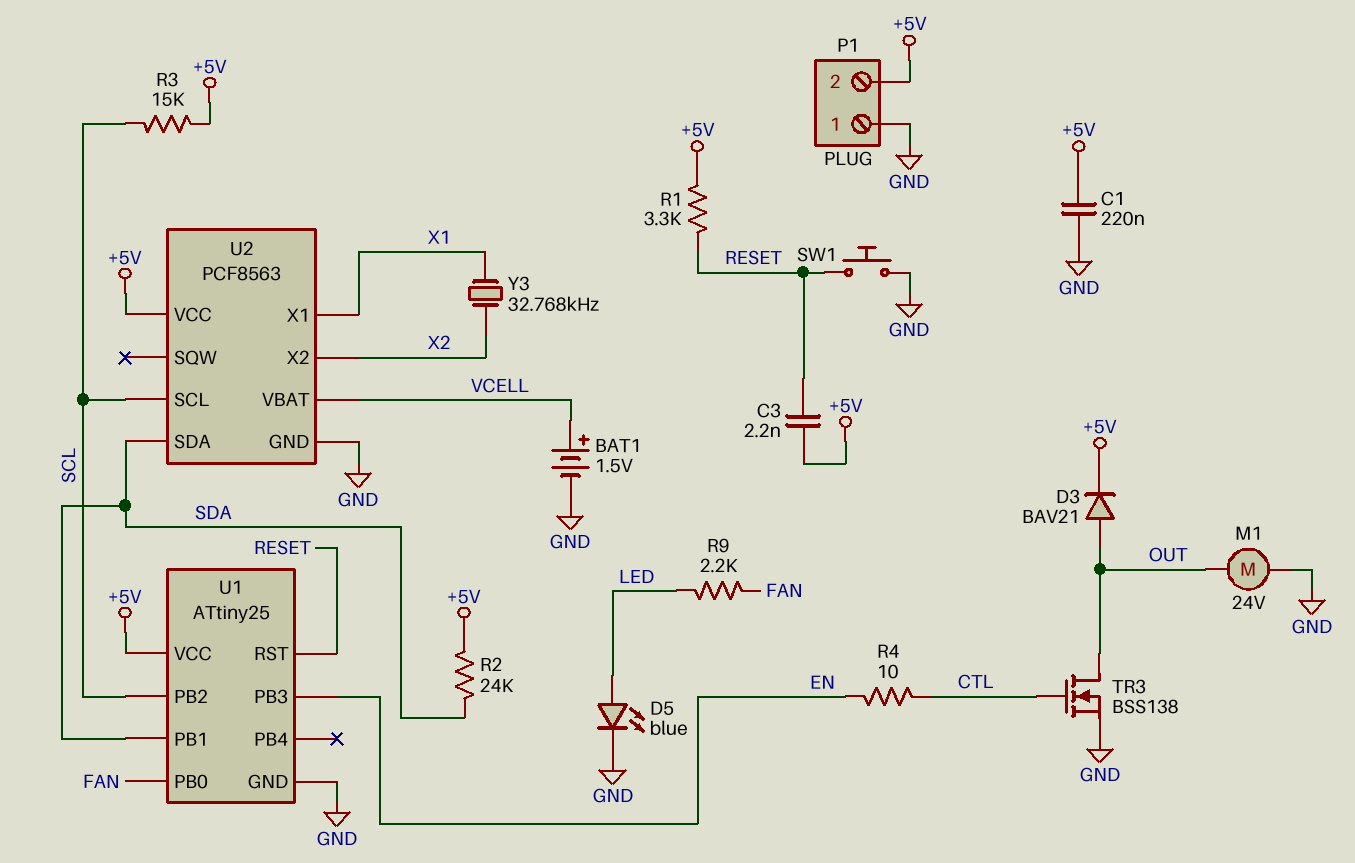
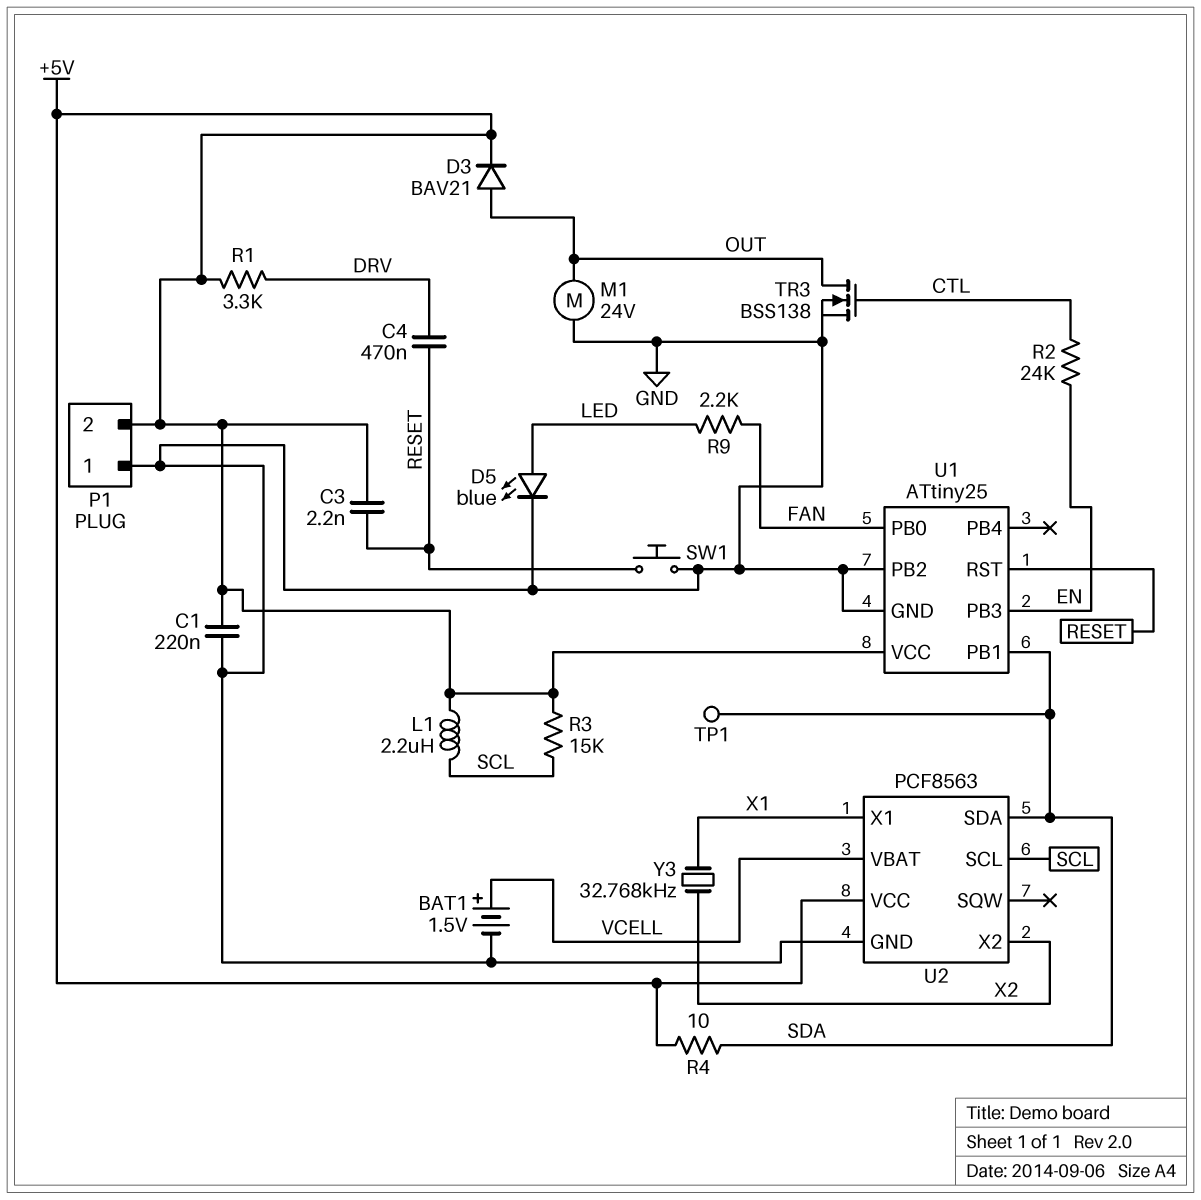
C4: none -> 470nF (DRV, RESET)
L1: none -> 2.2uH (+5V, SCL)
R1: 3.3k (+5V, RESET) -> 3.3k (+5V, DRV)
R2: 24k (+5V, SDA) -> 24k (CTL, EN)
R4: 10 (CTL, EN) -> 10 (+5V, SDA)
TP1: none -> test point (SDA)
U1 pin PB2: SCL -> GND

